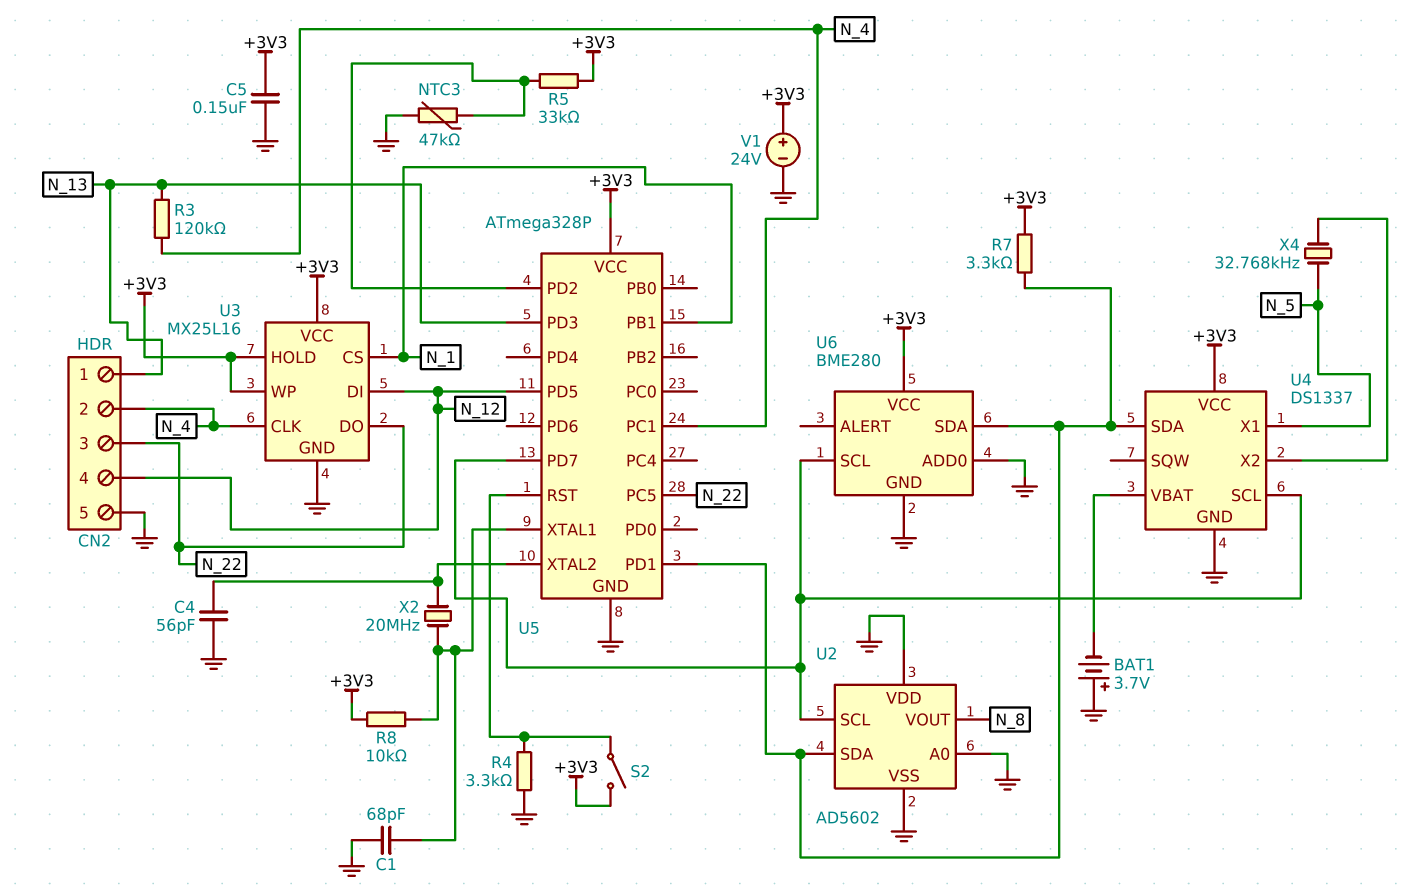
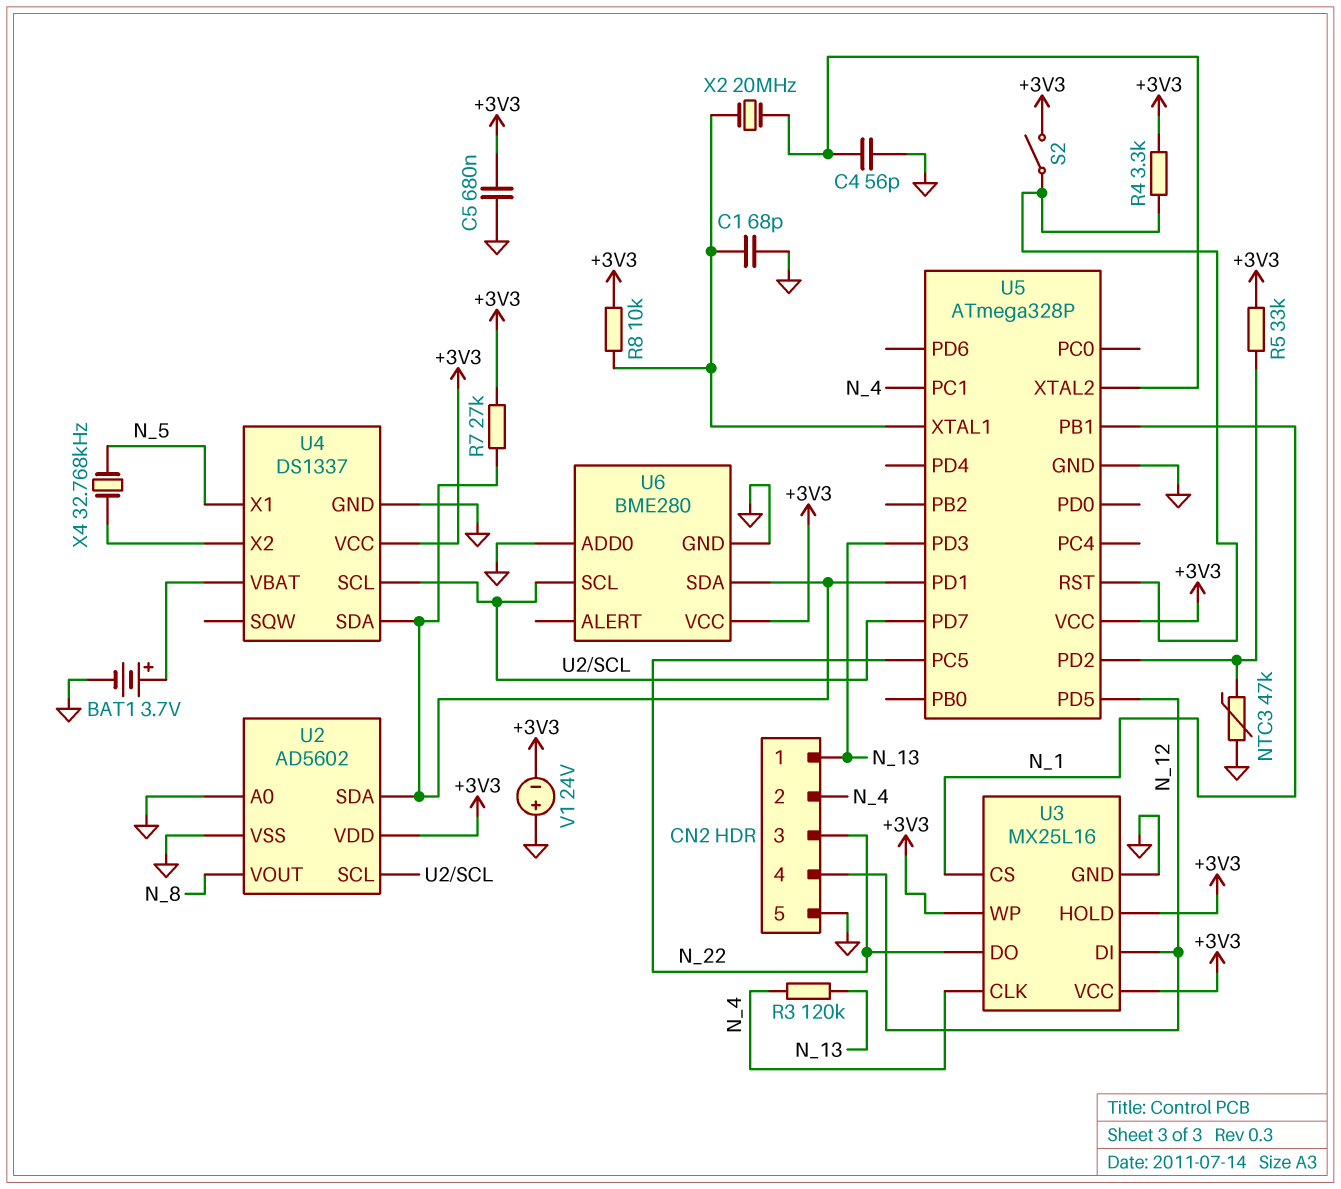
BAT1: 3.7V (plus GND, minus U4/VBAT) -> 3.7V (plus U4/VBAT, minus GND)
C5: 150nF (+3V3, GND) -> 680nF (+3V3, GND)
R4: 3.3k (GND, U5/RST) -> 3.3k (+3V3, U5/RST)
R7: 3.3k (+3V3, U2/SDA) -> 27k (+3V3, U2/SDA)
U2 pin VDD: GND -> +3V3
V1: 24V (plus +3V3, minus GND) -> 24V (plus GND, minus +3V3)

